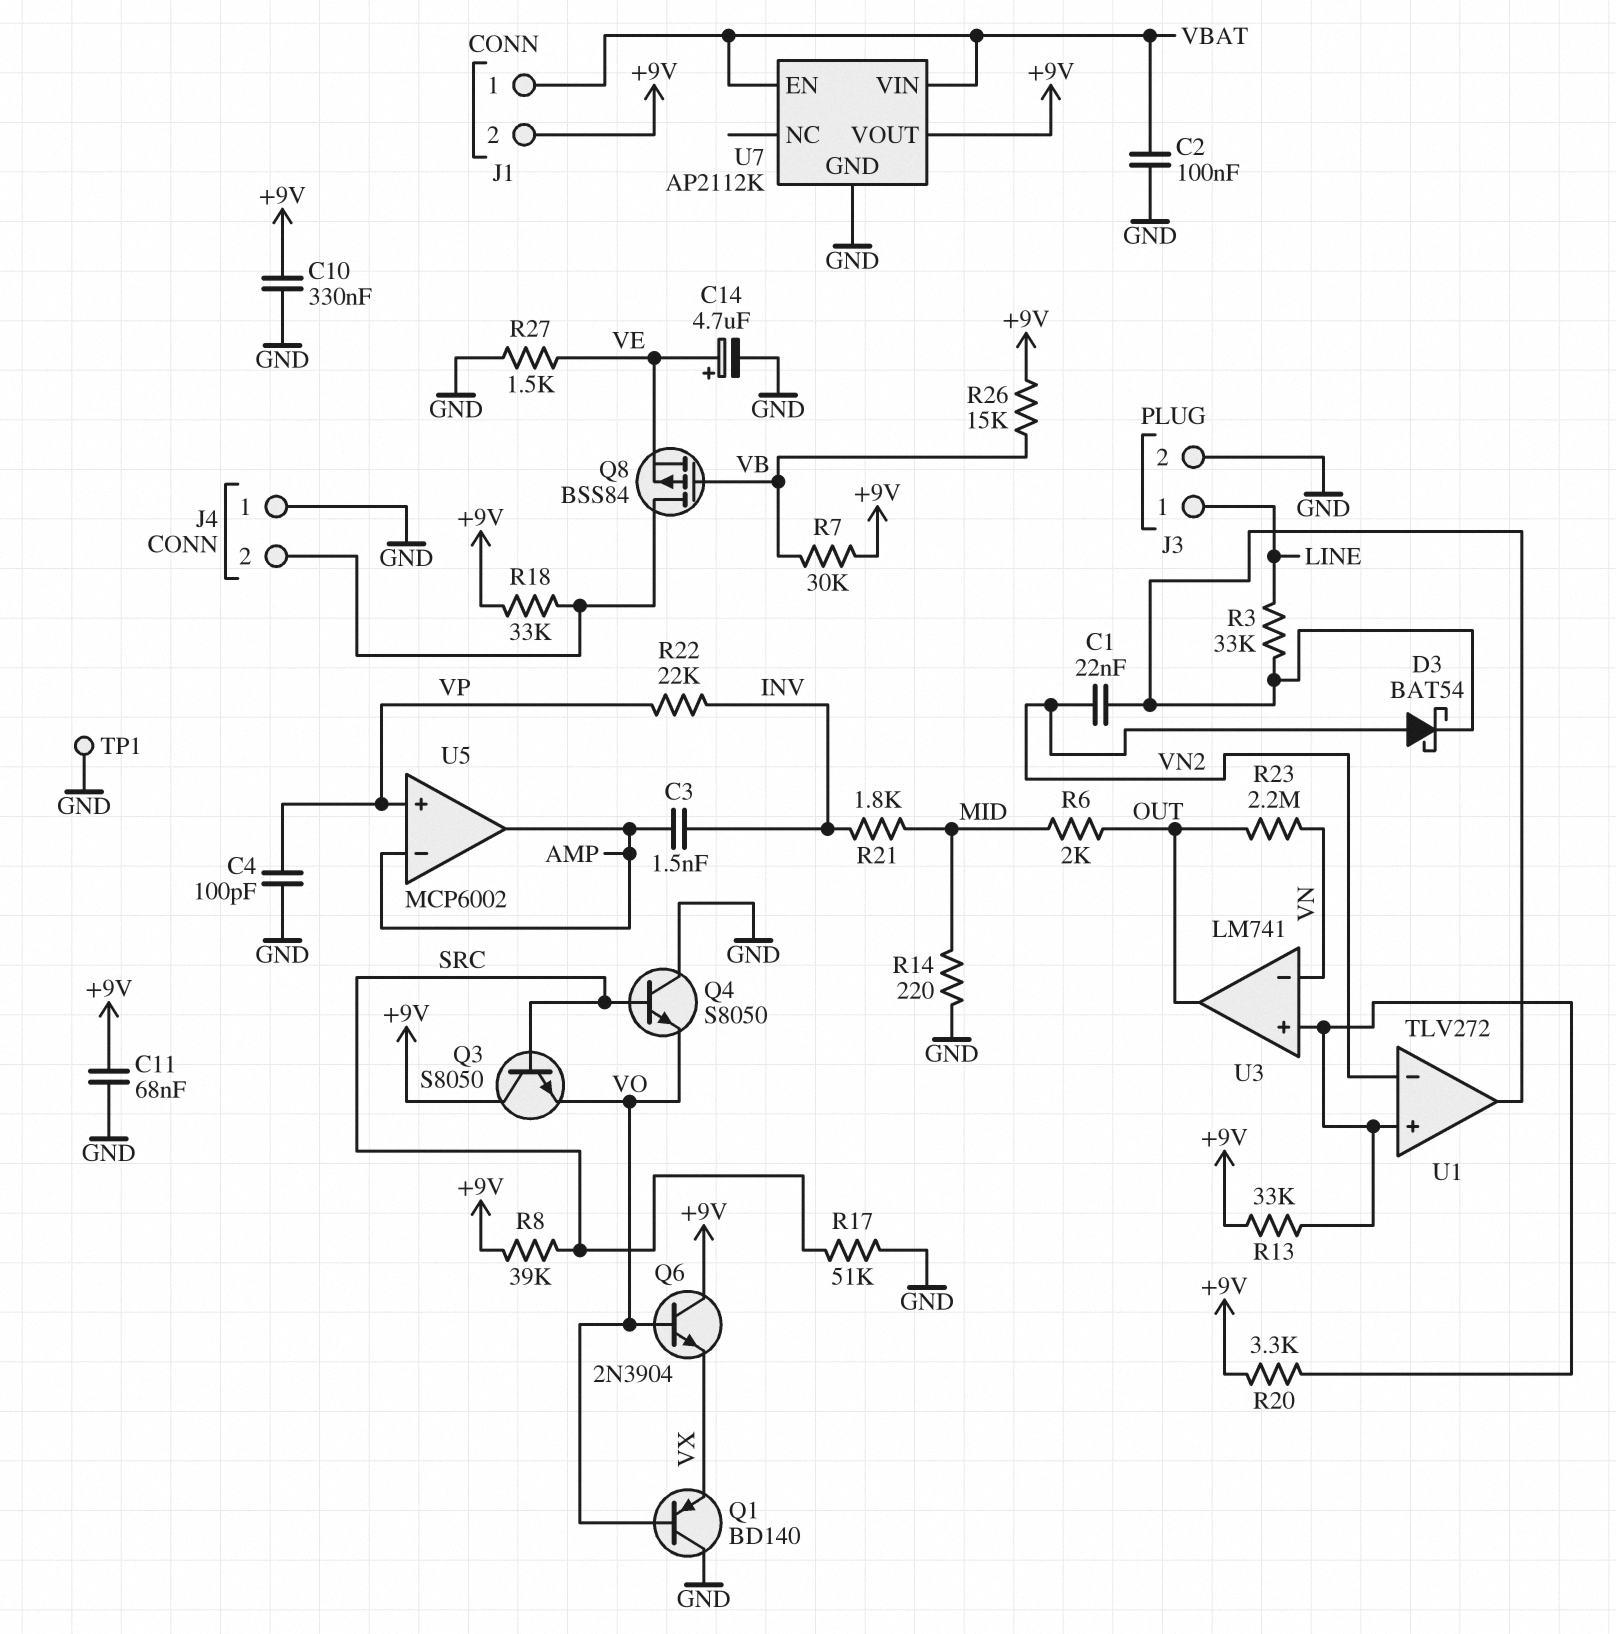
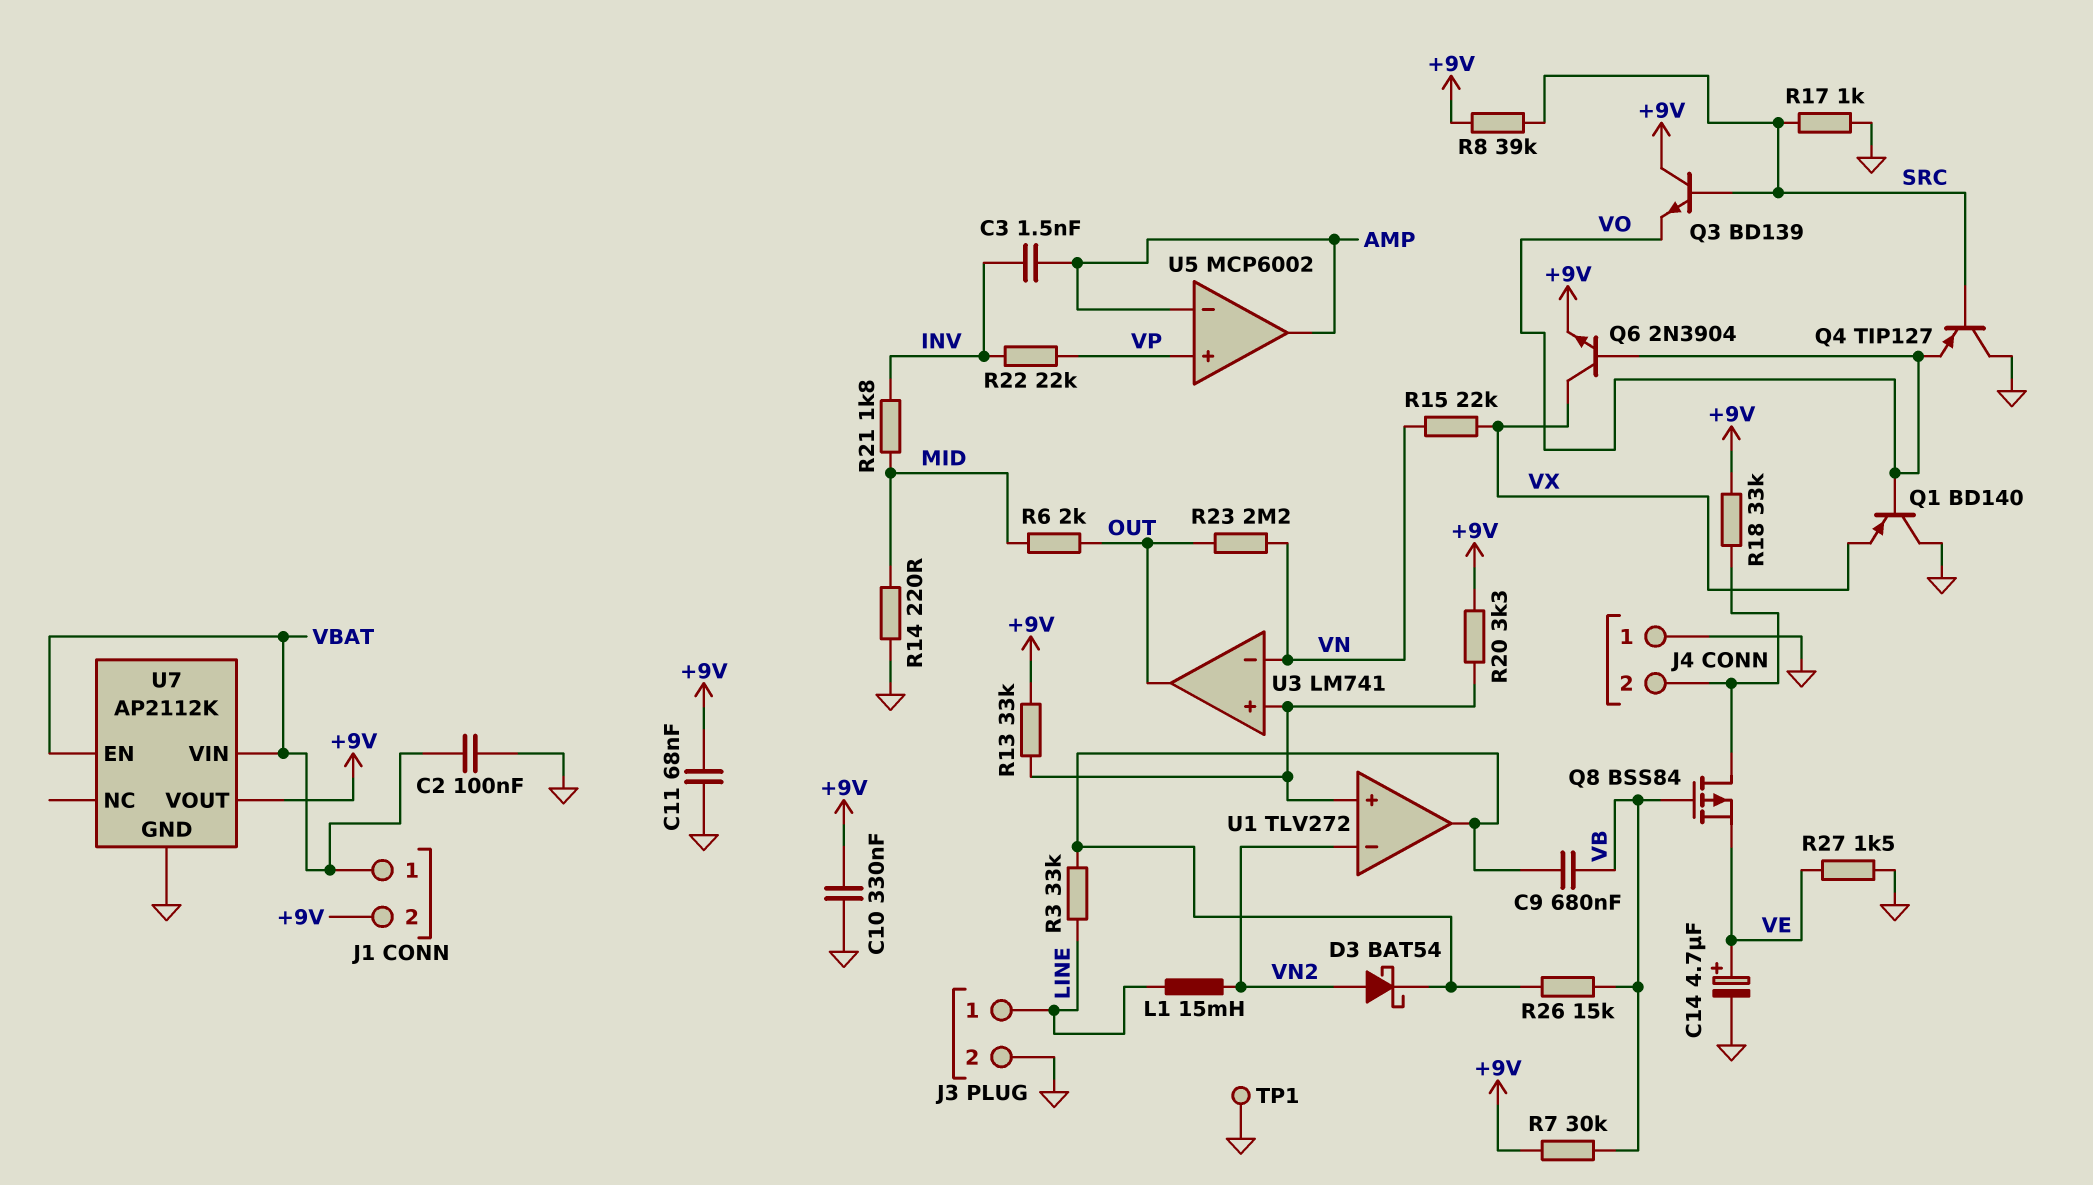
C1: 22nF (U1/out, VN2) -> none
C4: 100pF (GND, VP) -> none
C9: none -> 680nF (U1/out, VB)
L1: none -> 15mH (LINE, VN2)
Q3: NPN S8050 (B SRC, C +9V, E VO) -> NPN BD139 (B SRC, C +9V, E VO)
Q4: NPN S8050 (B SRC, C GND, E VO) -> PNP TIP127 (B SRC, C GND, E VO)
Q6: NPN 2N3904 (B VO, C +9V, E VX) -> NPN 2N3904 (B VO, C VX, E +9V)
R15: none -> 22k (VN, VX)
R17: 51k (GND, SRC) -> 1k (GND, SRC)
R26: 15k (+9V, VB) -> 15k (U1/out, VB)

